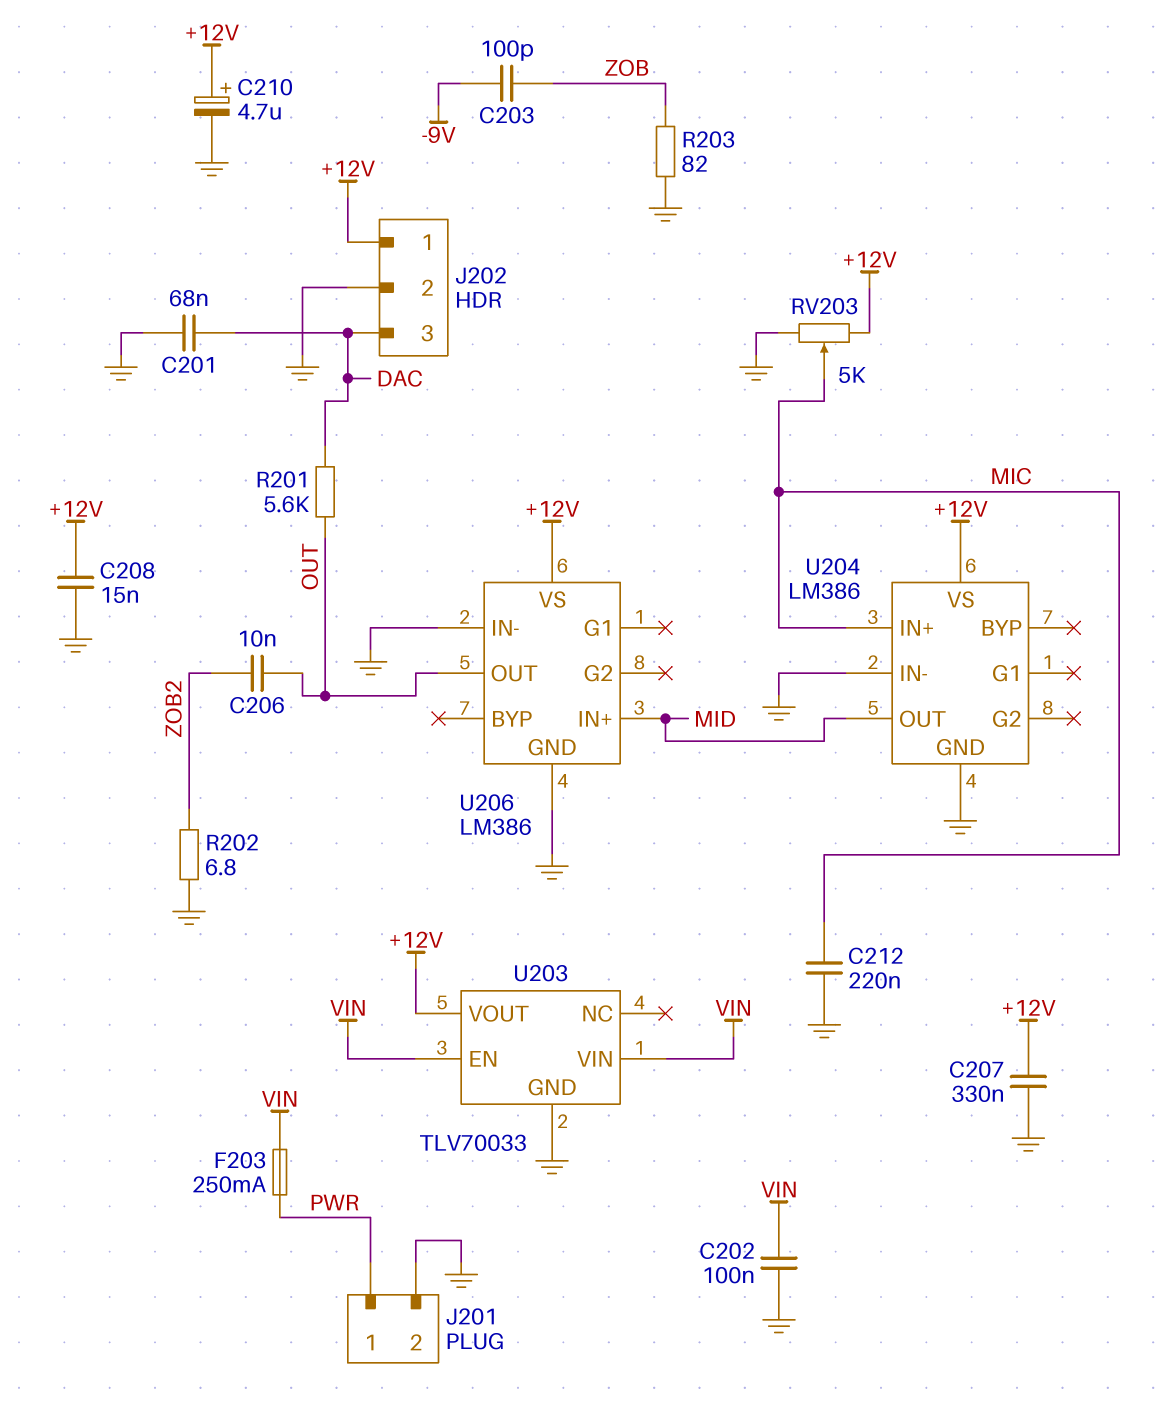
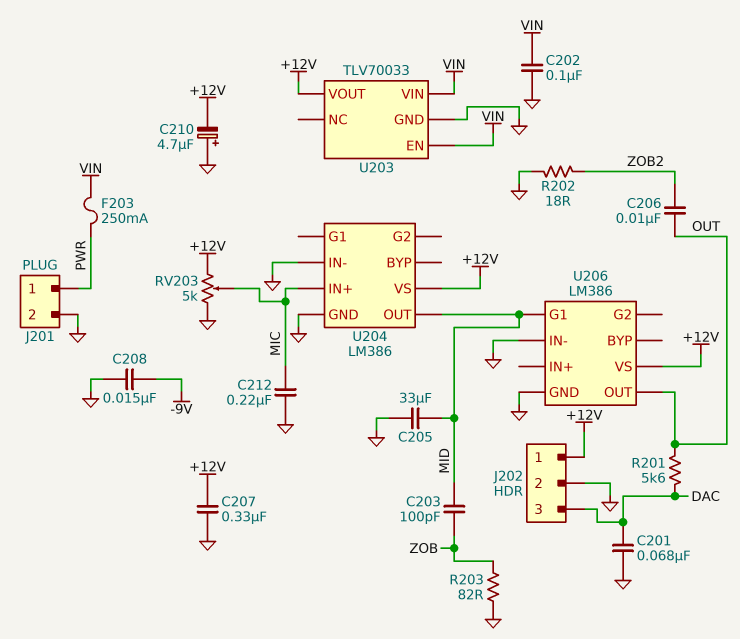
C203: 100pF (-9V, ZOB) -> 100pF (MID, ZOB)
C205: none -> 33uF (GND, MID)
C208: 15nF (+12V, GND) -> 15nF (-9V, GND)
C210: 4.7uF (plus +12V, minus GND) -> 4.7uF (plus GND, minus +12V)
R202: 6.8 (GND, ZOB2) -> 18 (GND, ZOB2)
U206 pin G1: none -> MID
U206 pin IN+: MID -> none

